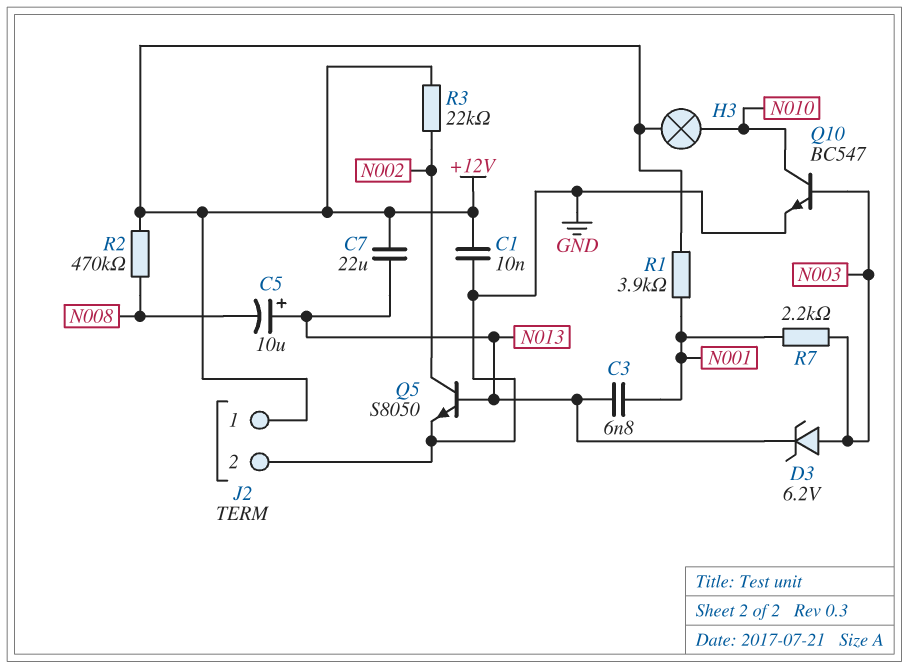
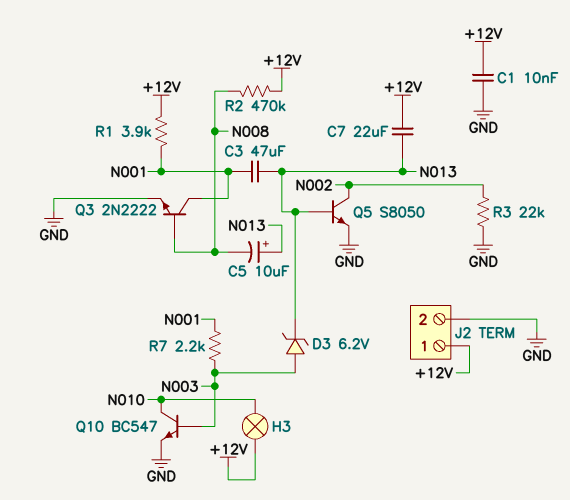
C3: 6.8nF (N001, N013) -> 47uF (N001, N013)
Q3: none -> NPN 2N2222 (B N008, C N001, E GND)
R3: 22k (+12V, N002) -> 22k (GND, N002)

